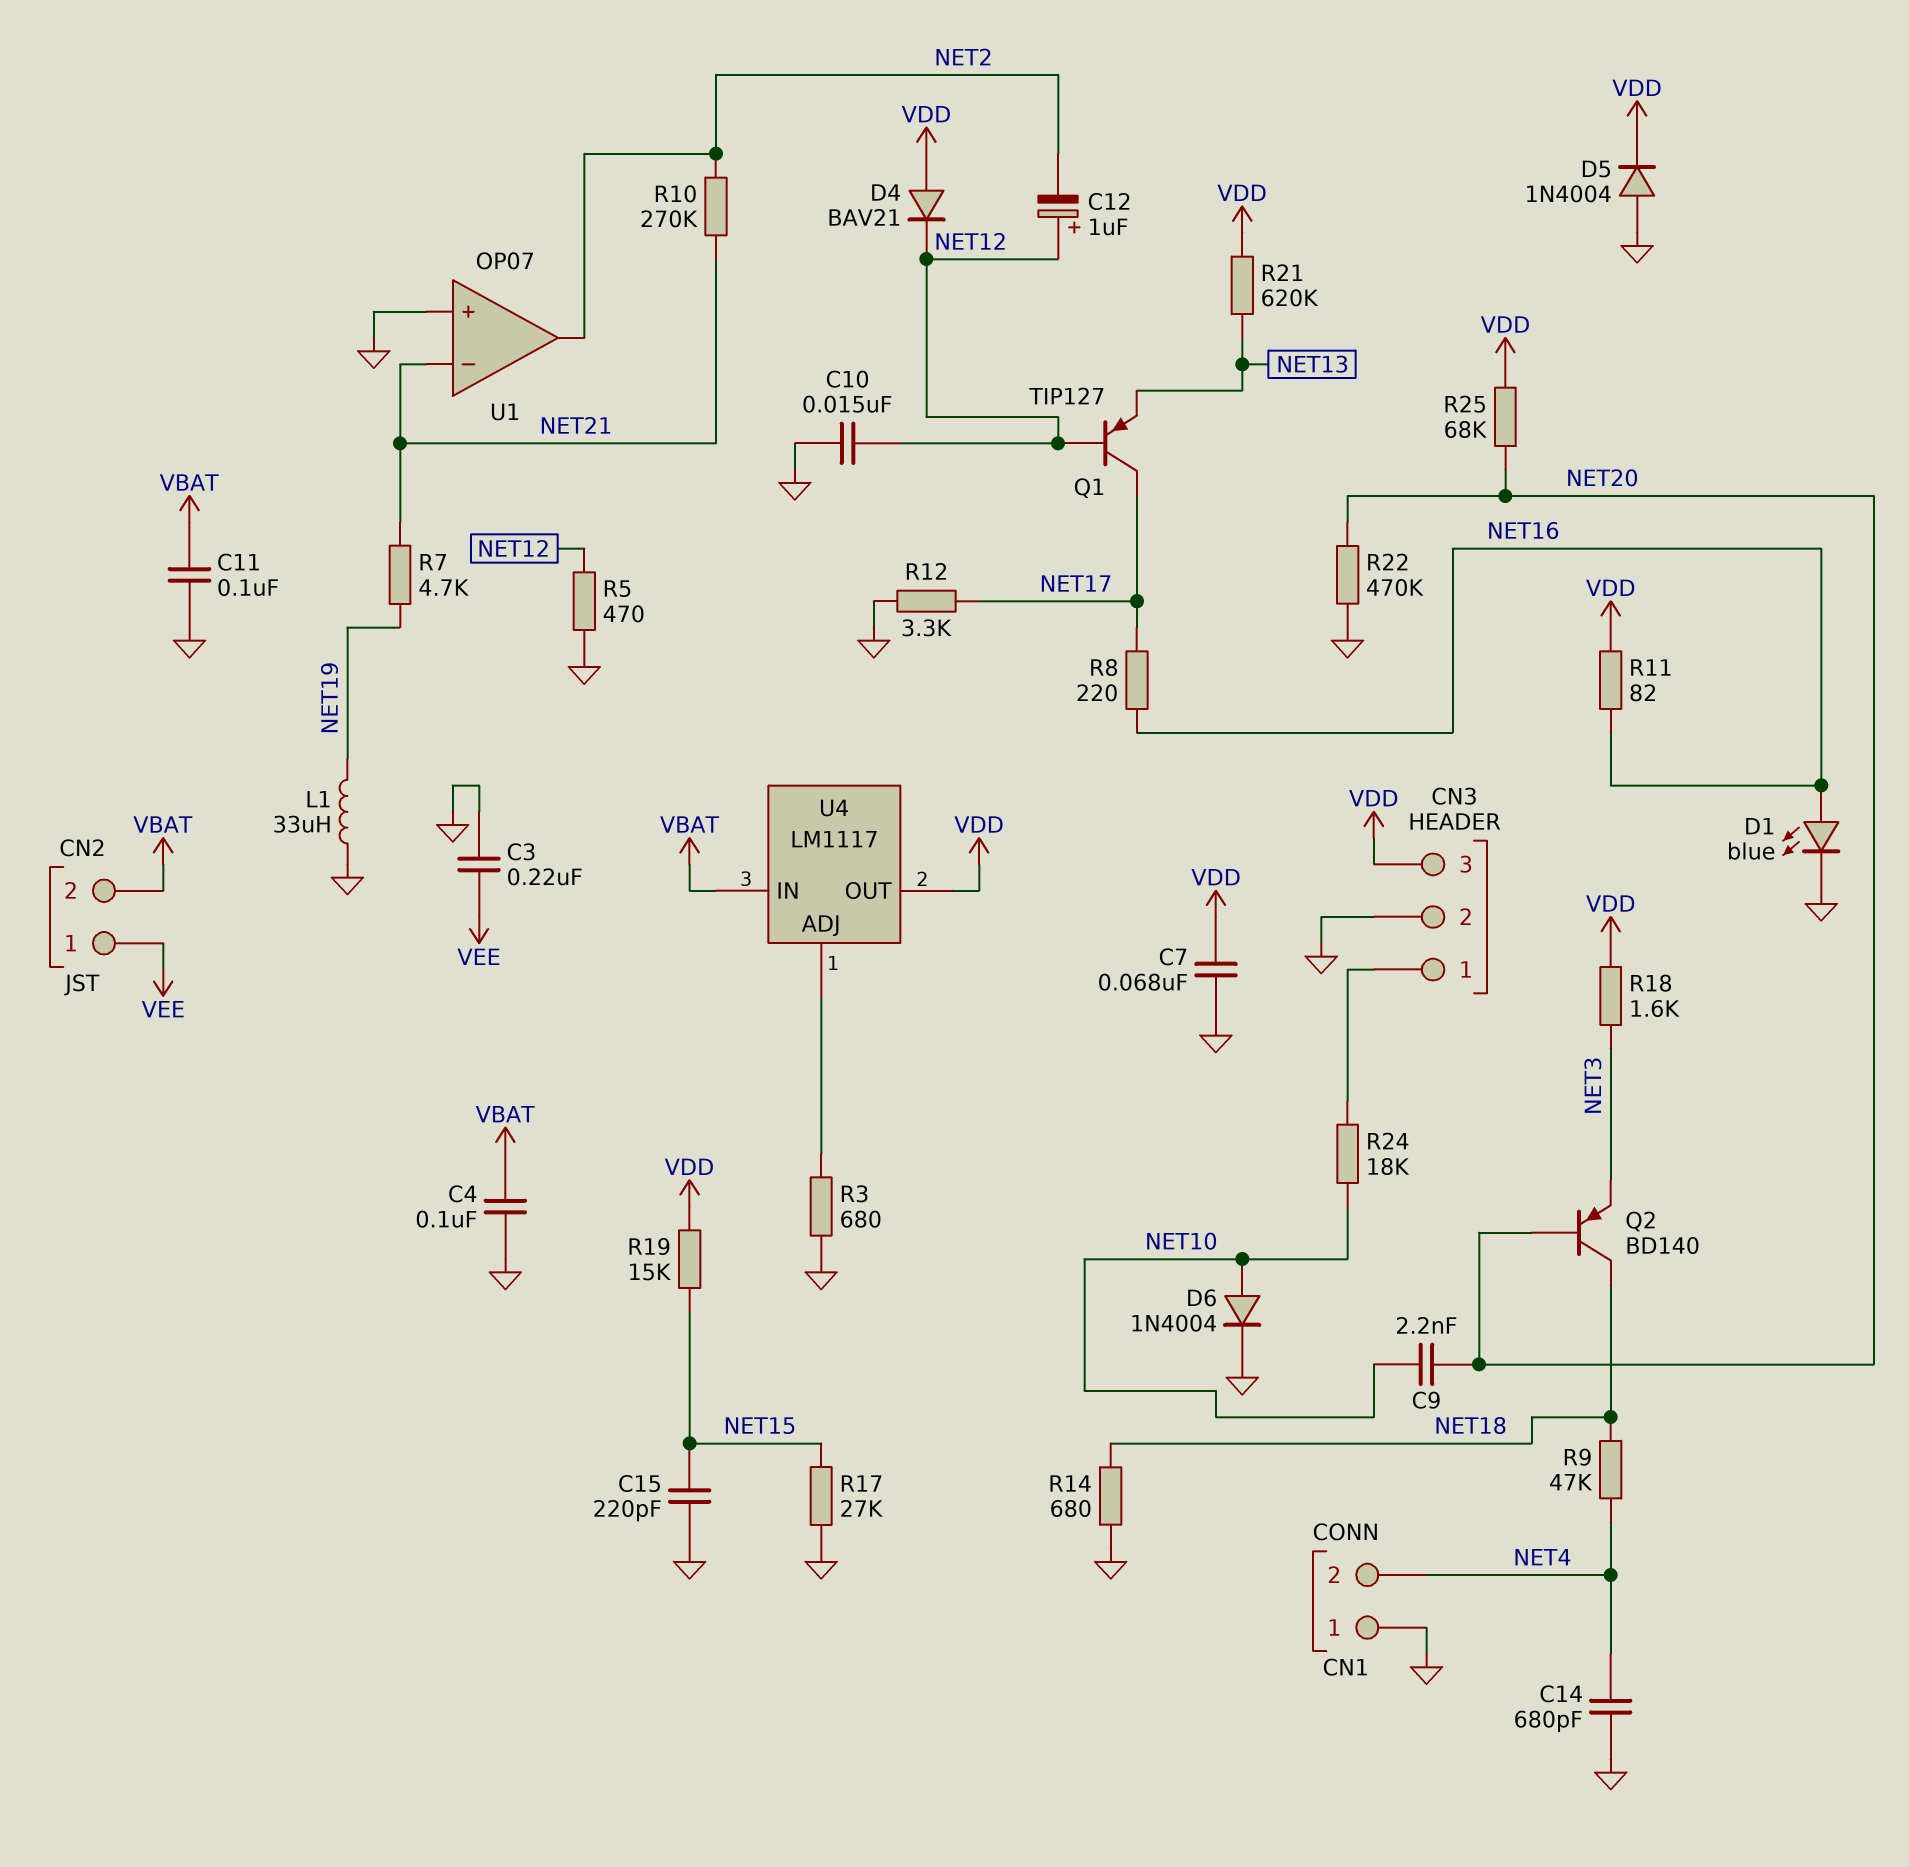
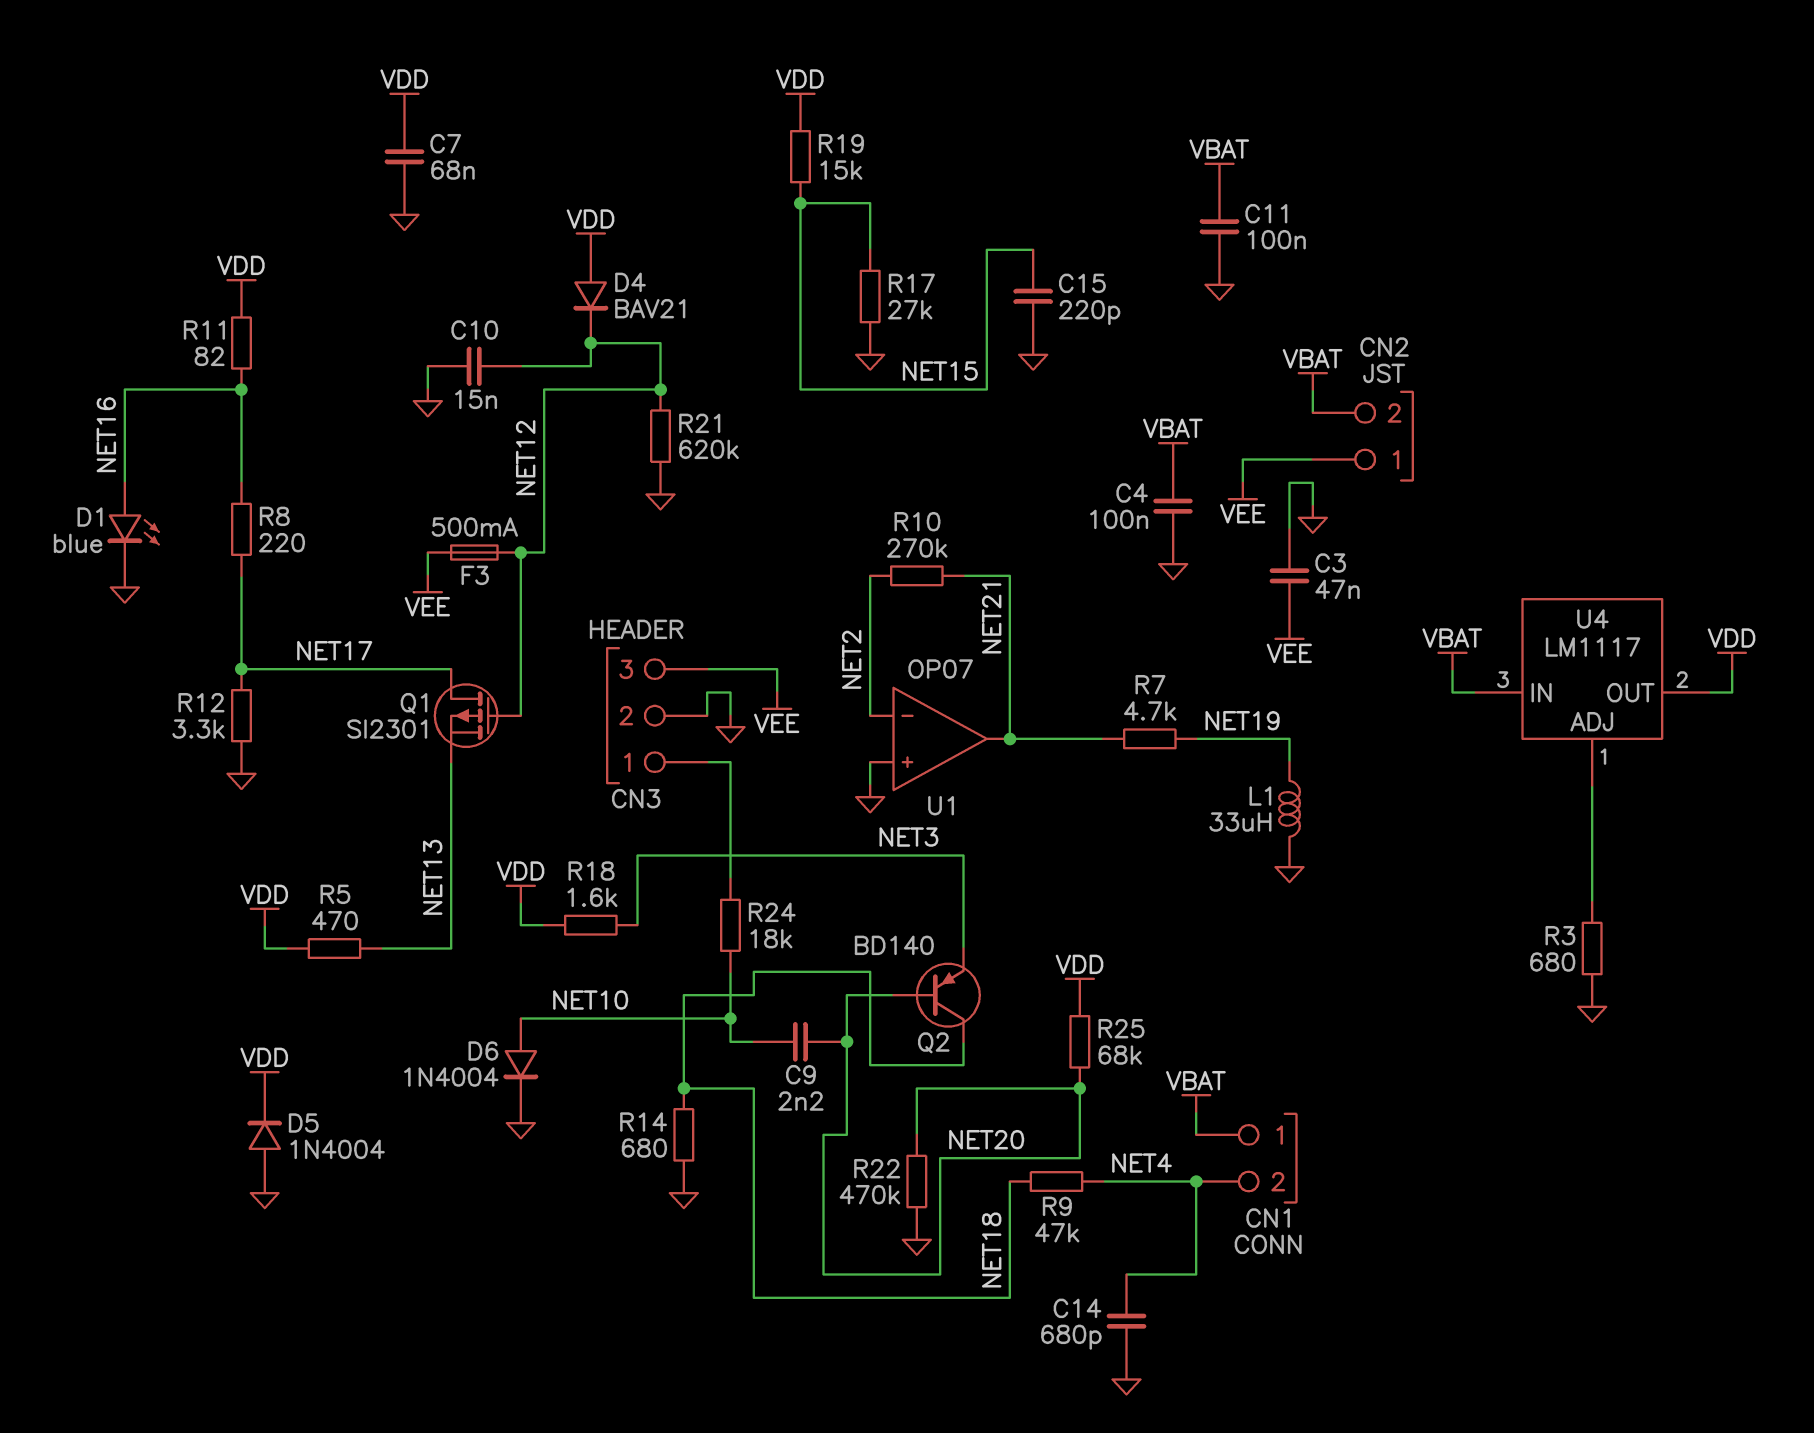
C3: 220nF (GND, VEE) -> 47nF (GND, VEE)
C12: 1uF (plus NET12, minus NET2) -> none
CN1 pin 1: GND -> VBAT
CN3 pin 3: VDD -> VEE
F3: none -> 500mA (NET12, VEE)
Q1: PNP TIP127 (B NET12, C NET17, E NET13) -> PMOS SI2301 (G NET12, D NET17, S NET13)
R5: 470 (GND, NET12) -> 470 (NET13, VDD)
R21: 620k (NET13, VDD) -> 620k (GND, NET12)
U1 pin in-: NET21 -> NET2
U1 pin out: NET2 -> NET21

